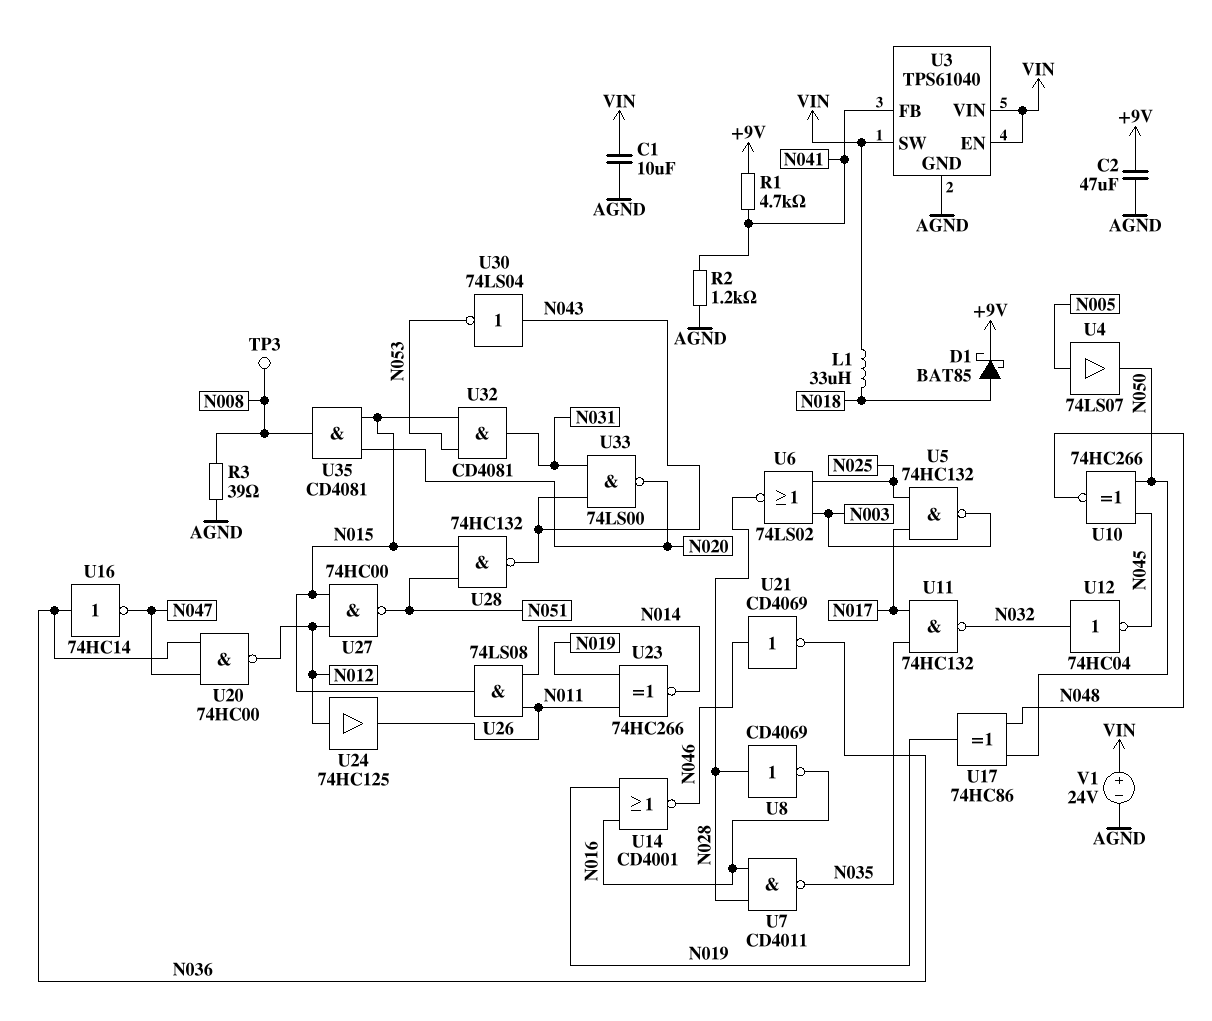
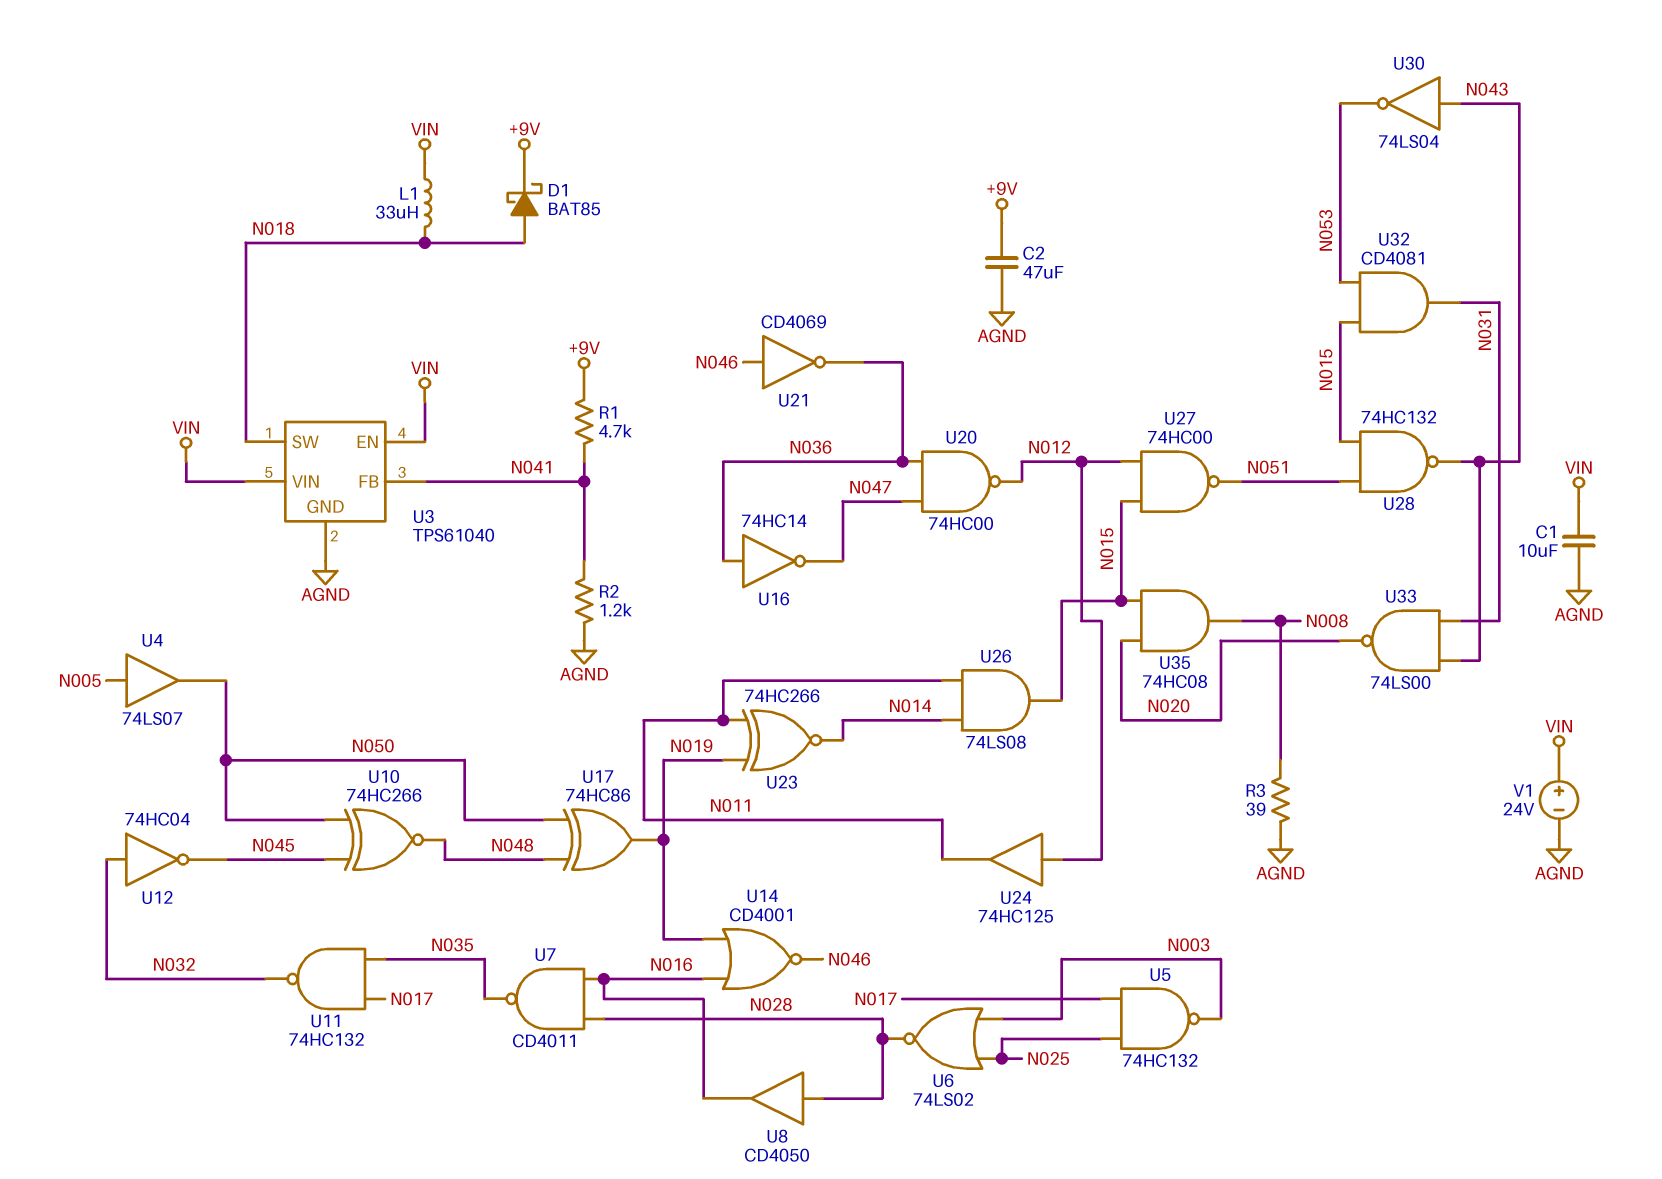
TP3: test point (N008) -> none
U3 pin SW: VIN -> N018
U8: NOT CD4069 (in N028, out N016) -> buffer CD4050 (in N028, out N016)
U35: AND CD4081 (in N015, in N020, out N008) -> AND 74HC08 (in N015, in N020, out N008)

